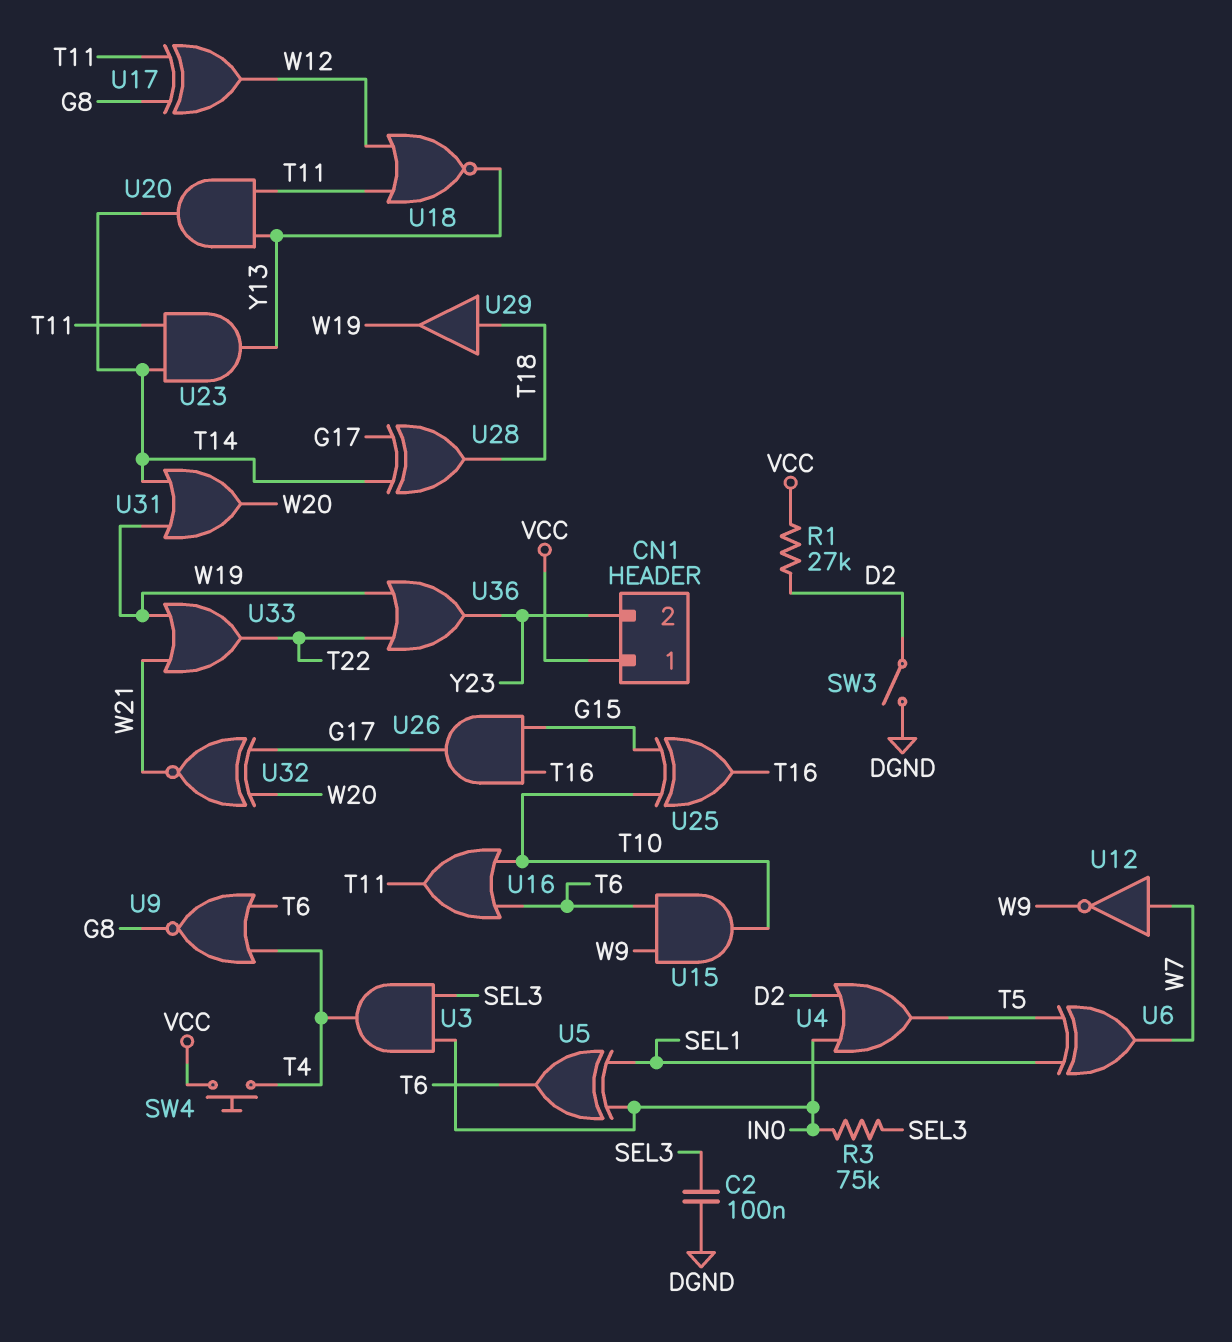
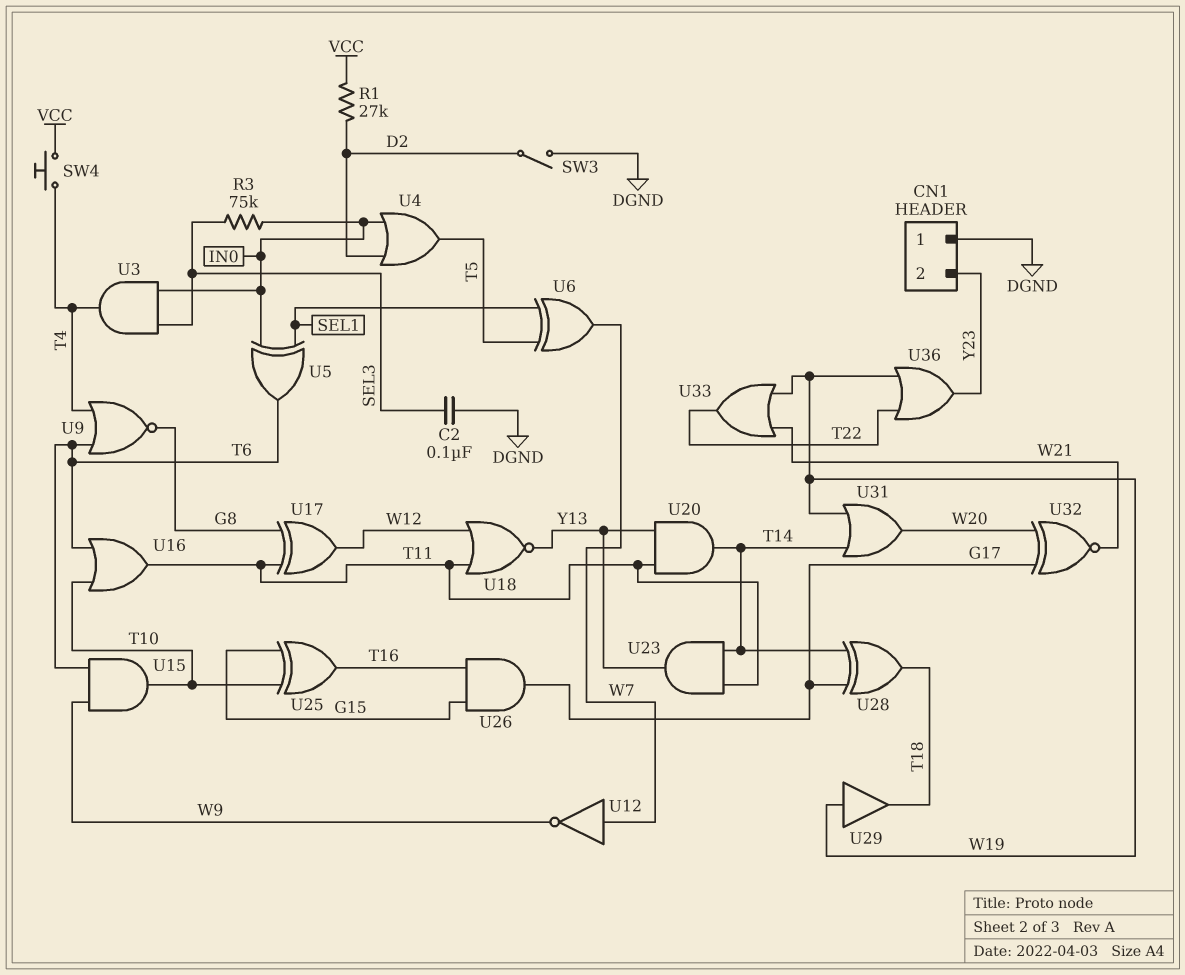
CN1 pin 1: VCC -> DGND
U29: buffer (in T18, out W19) -> buffer (in W19, out T18)

